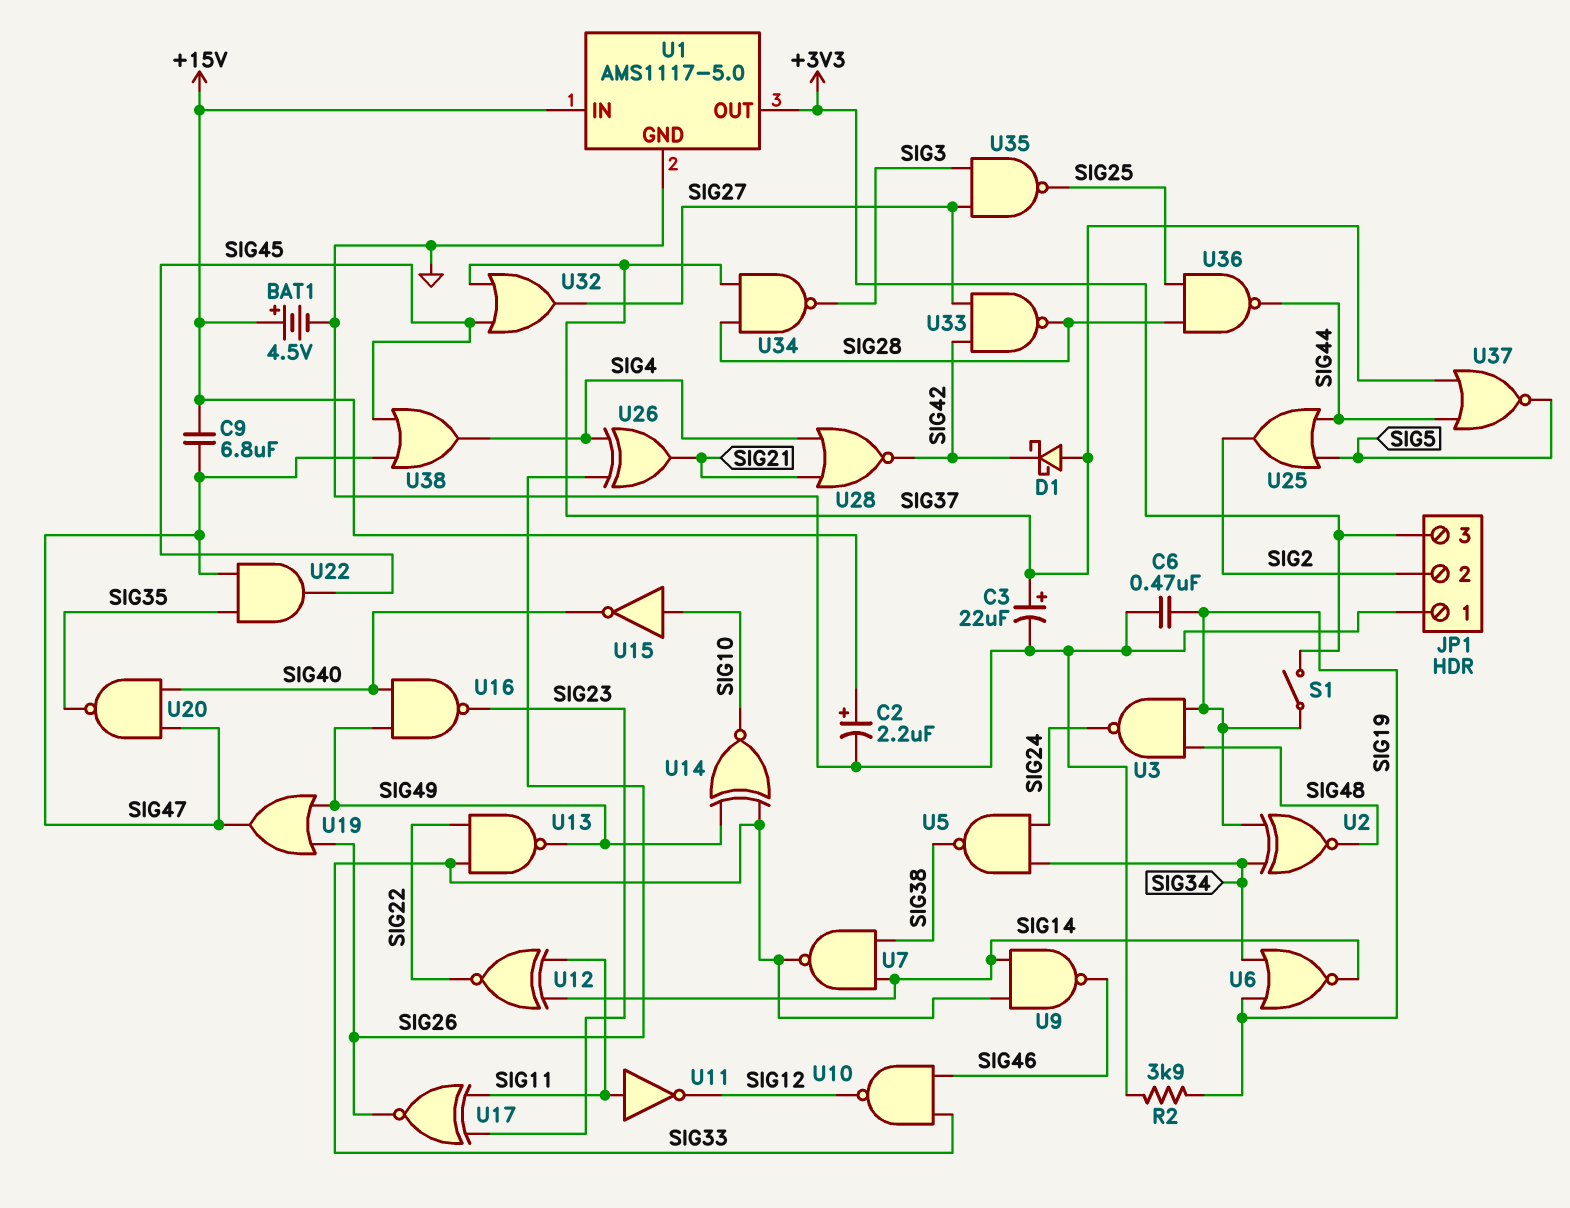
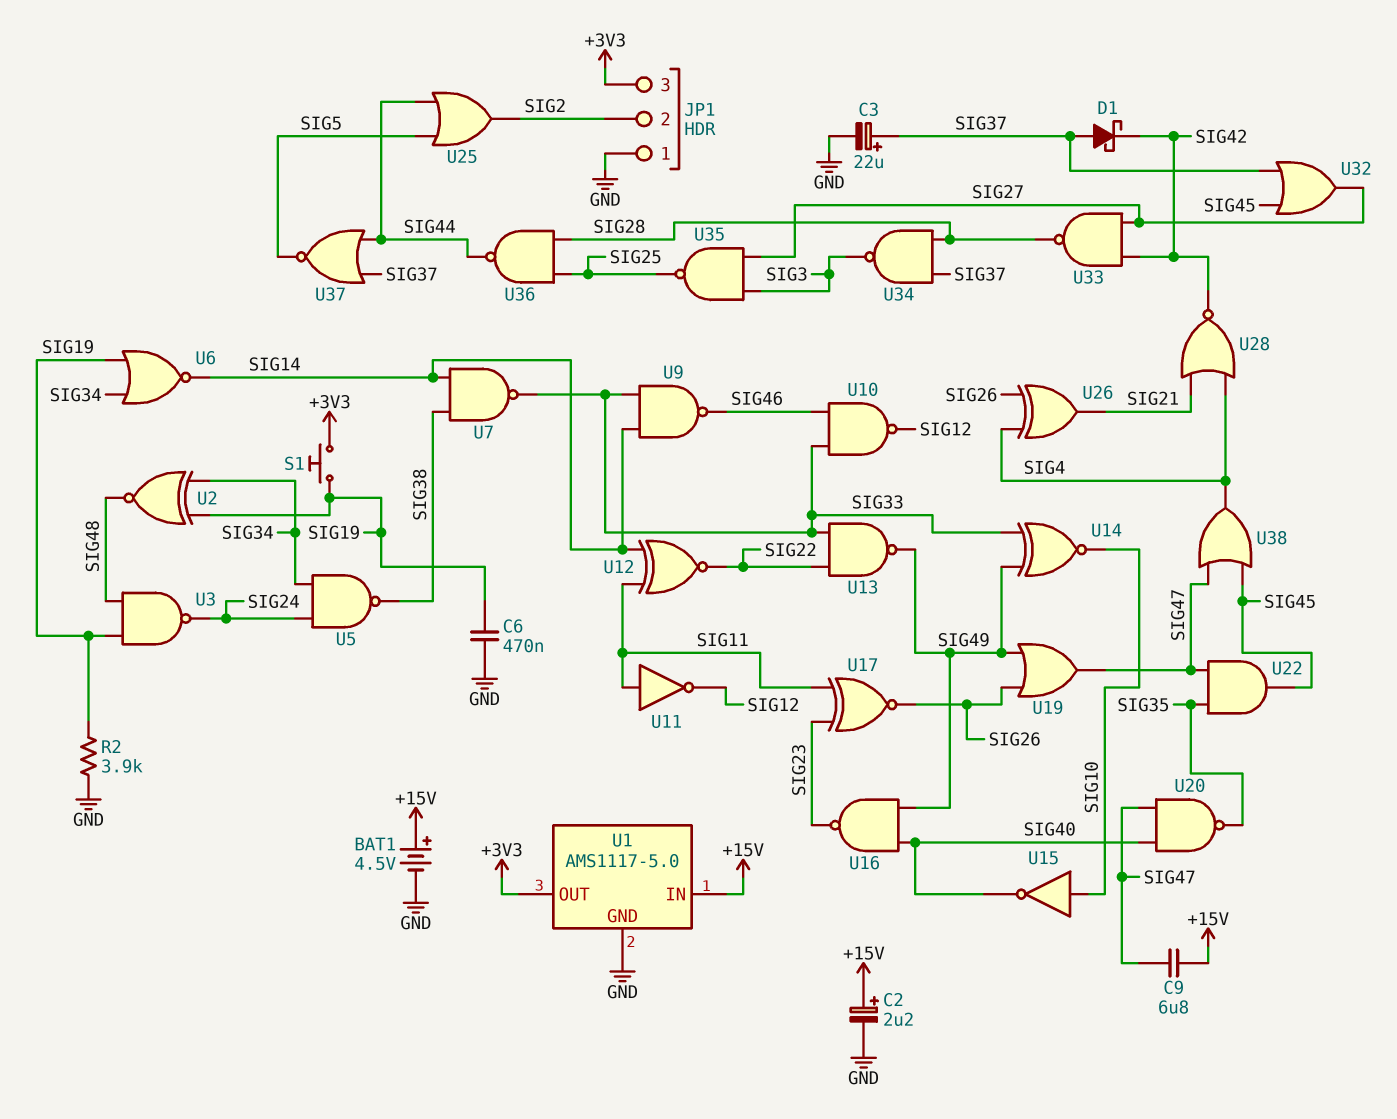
S1: switch (+3V3, SIG19) -> button (+3V3, SIG19)

